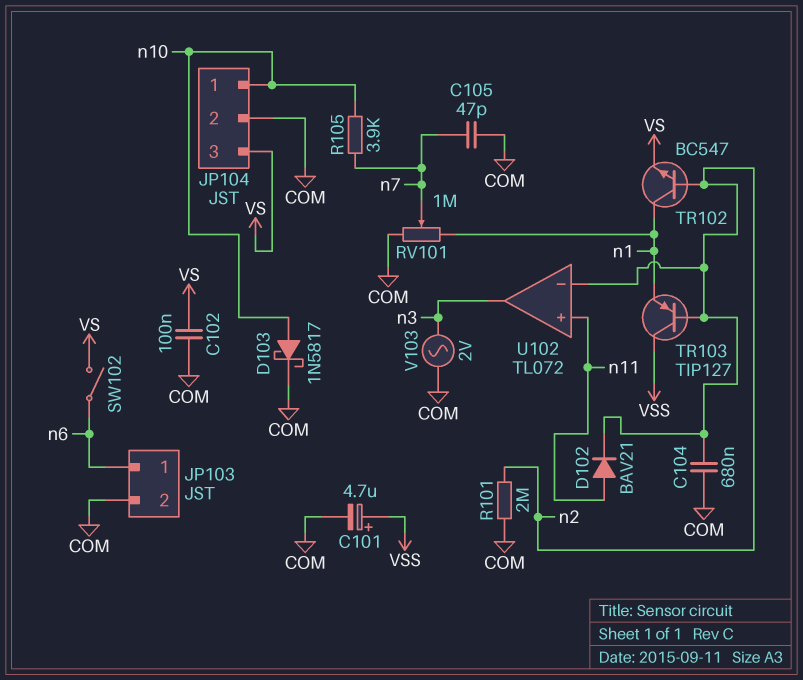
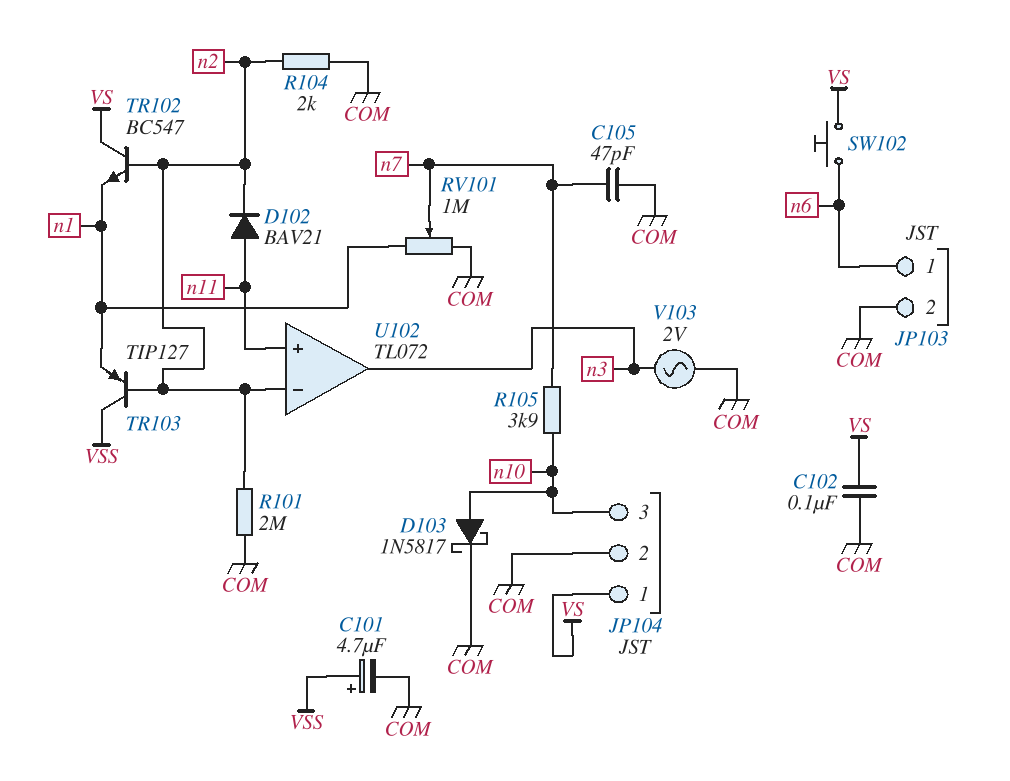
C104: 680nF (COM, n2) -> none
JP104 pin 1: n10 -> VS
JP104 pin 3: VS -> n10
R104: none -> 2k (COM, n2)
SW102: switch (VS, n6) -> button (VS, n6)
TR102: NPN BC547 (B n2, C n1, E VS) -> NPN BC547 (B n2, C VS, E n1)

